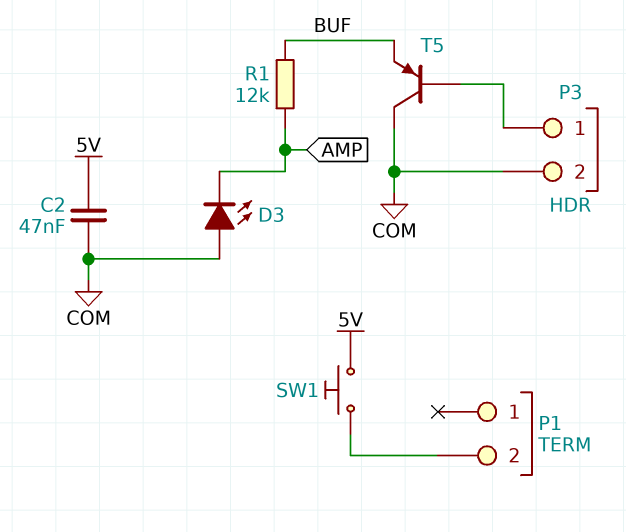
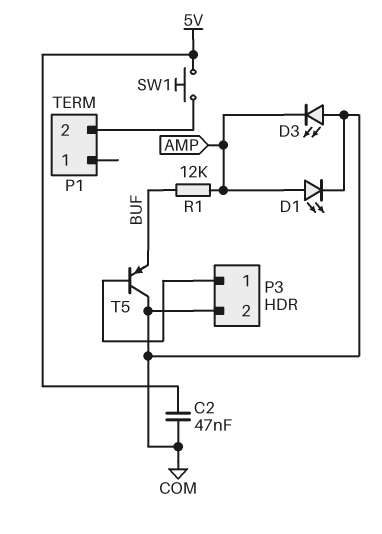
D1: none -> LED (A AMP, K COM)

